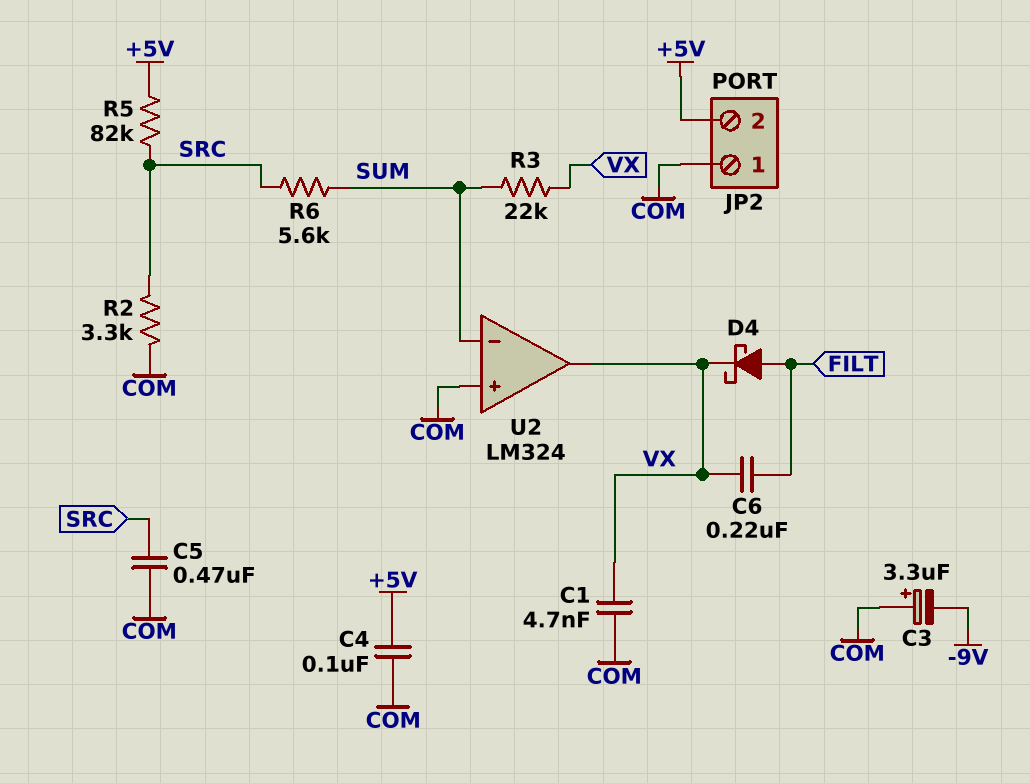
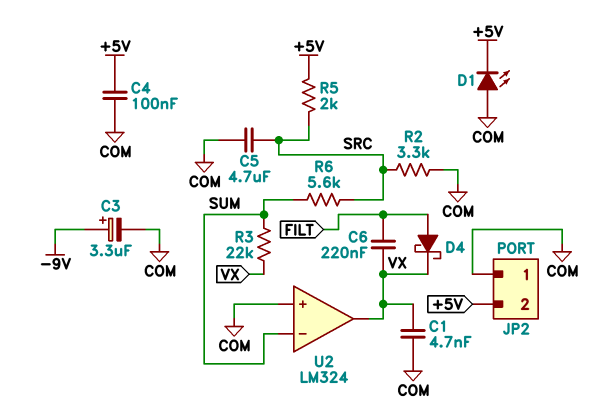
C3: 3.3uF (plus COM, minus -9V) -> 3.3uF (plus -9V, minus COM)
C5: 470nF (COM, SRC) -> 4.7uF (COM, SRC)
D1: none -> LED (A COM, K +5V)
R5: 82k (+5V, SRC) -> 2k (+5V, SRC)

